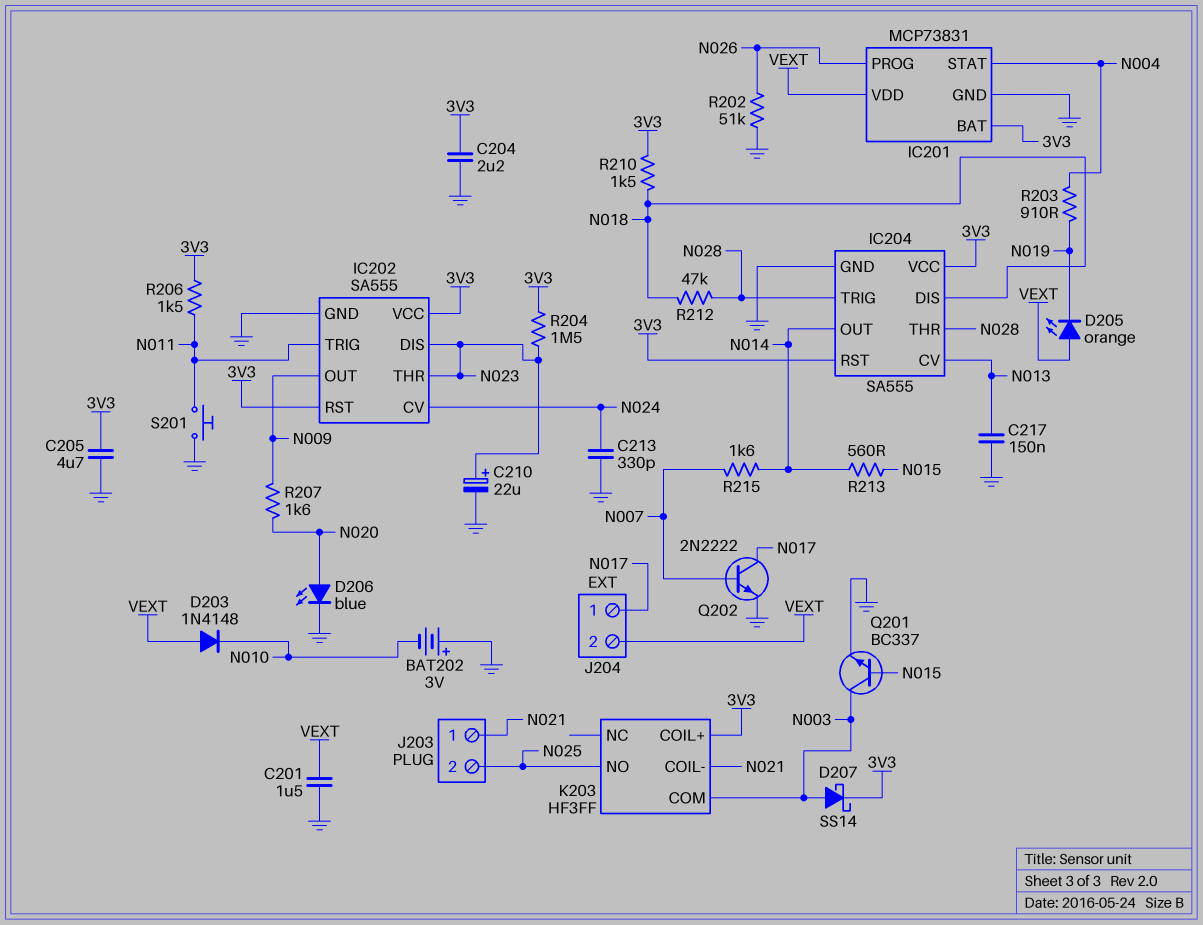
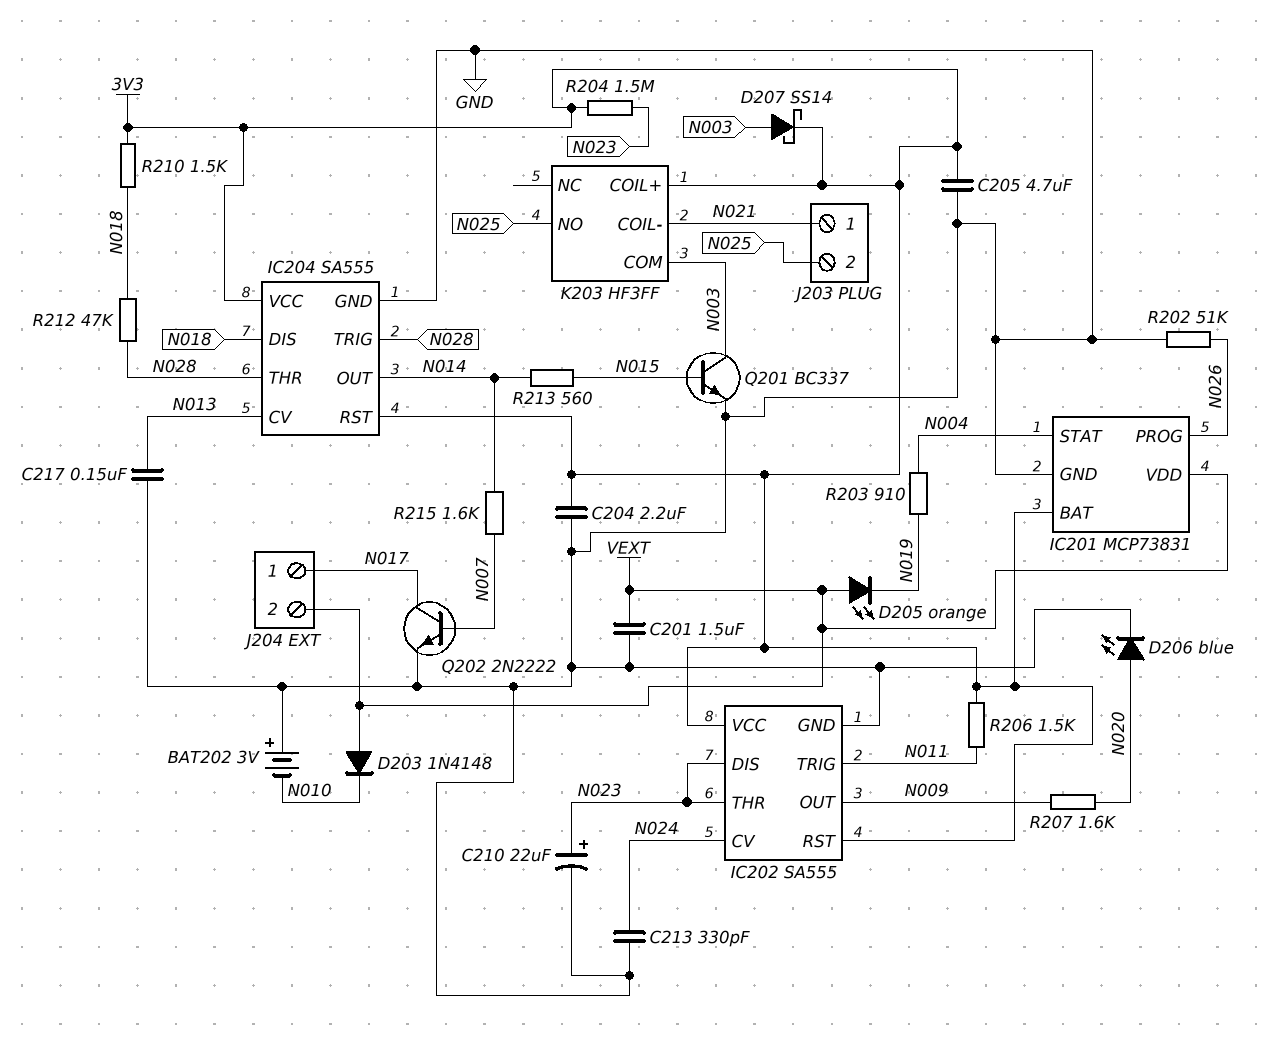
S201: button (GND, N011) -> none

